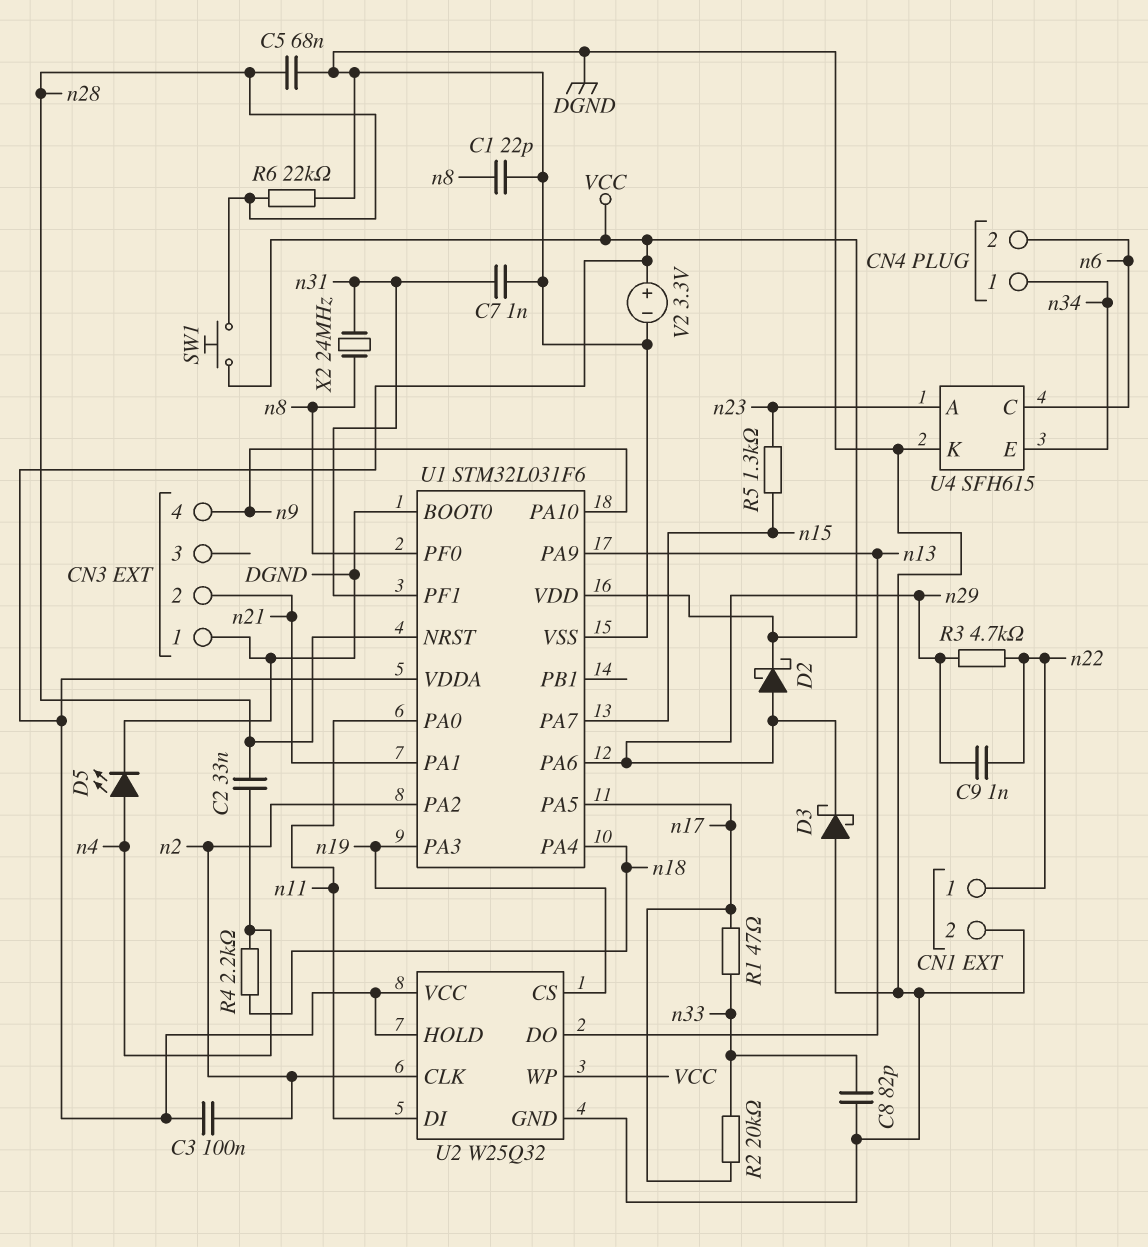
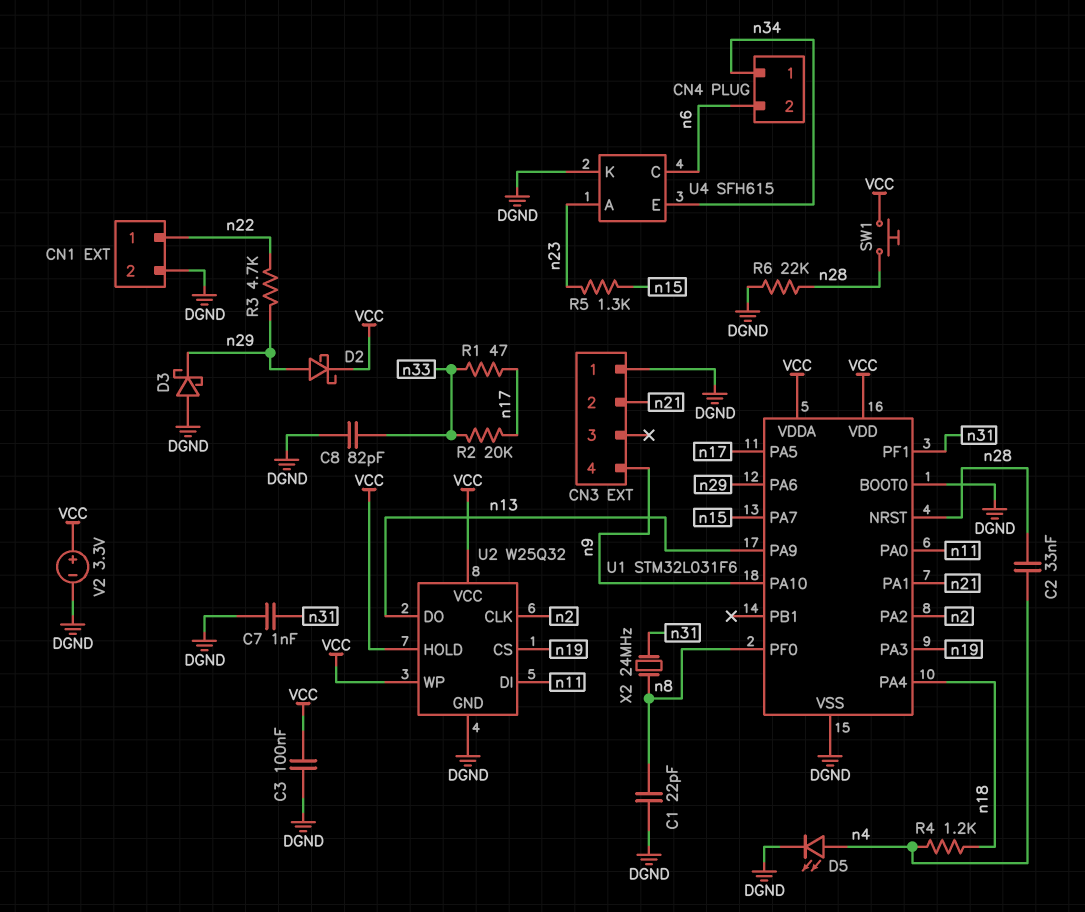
C3: 100nF (VCC, n2) -> 100nF (DGND, VCC)
C5: 68nF (DGND, n28) -> none
C9: 1nF (n22, n29) -> none
R4: 2.2k (n4, n18) -> 1.2k (n4, n18)

